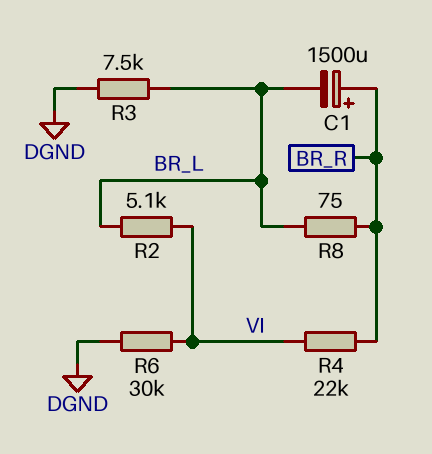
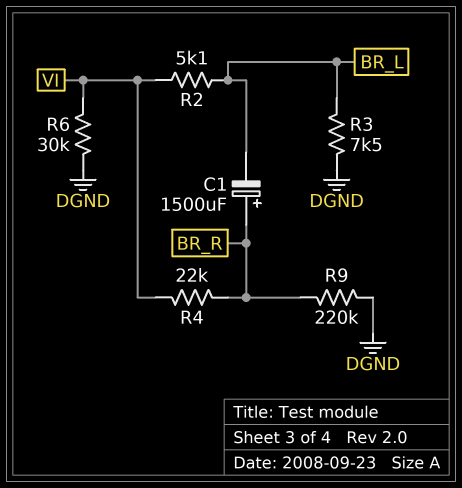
R8: 75 (BR_L, BR_R) -> none
R9: none -> 220k (BR_R, DGND)

